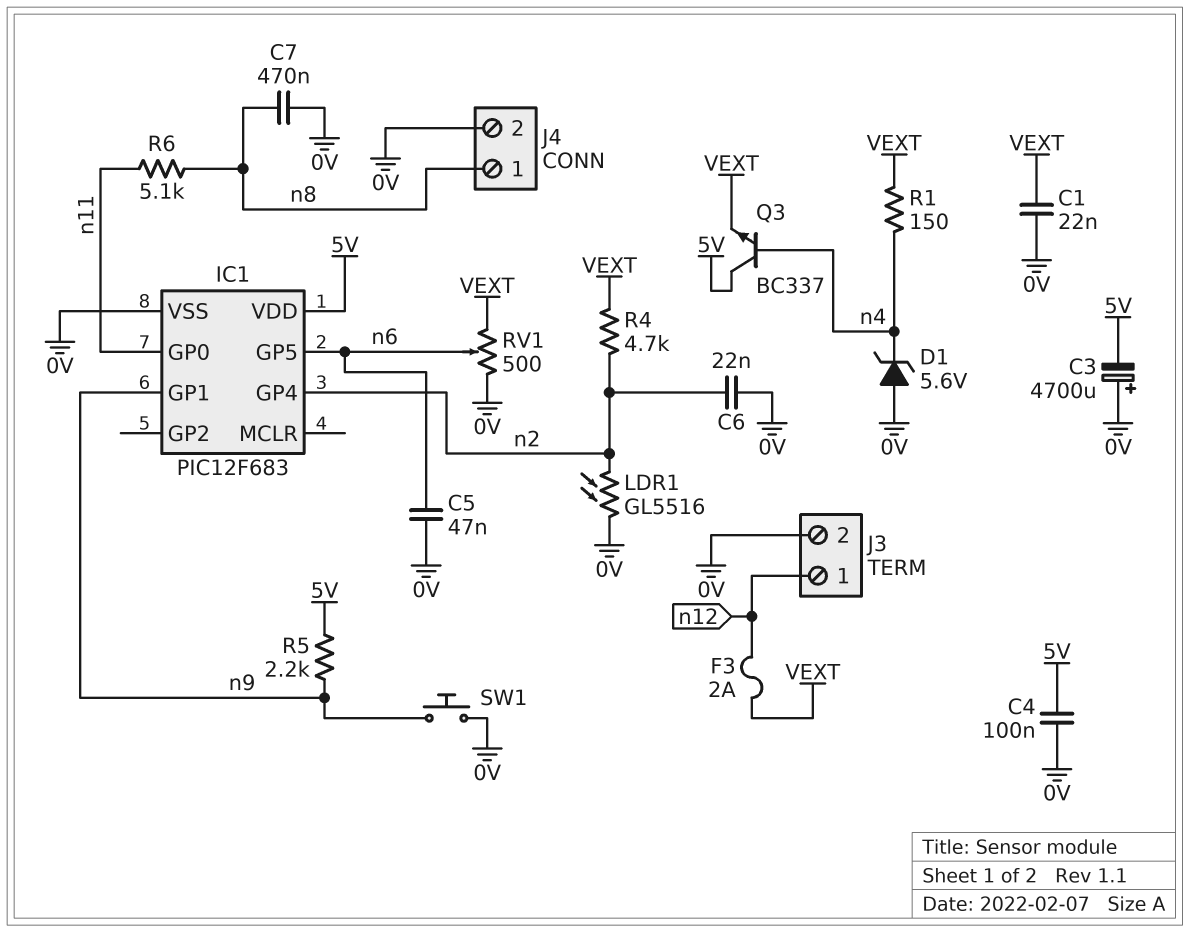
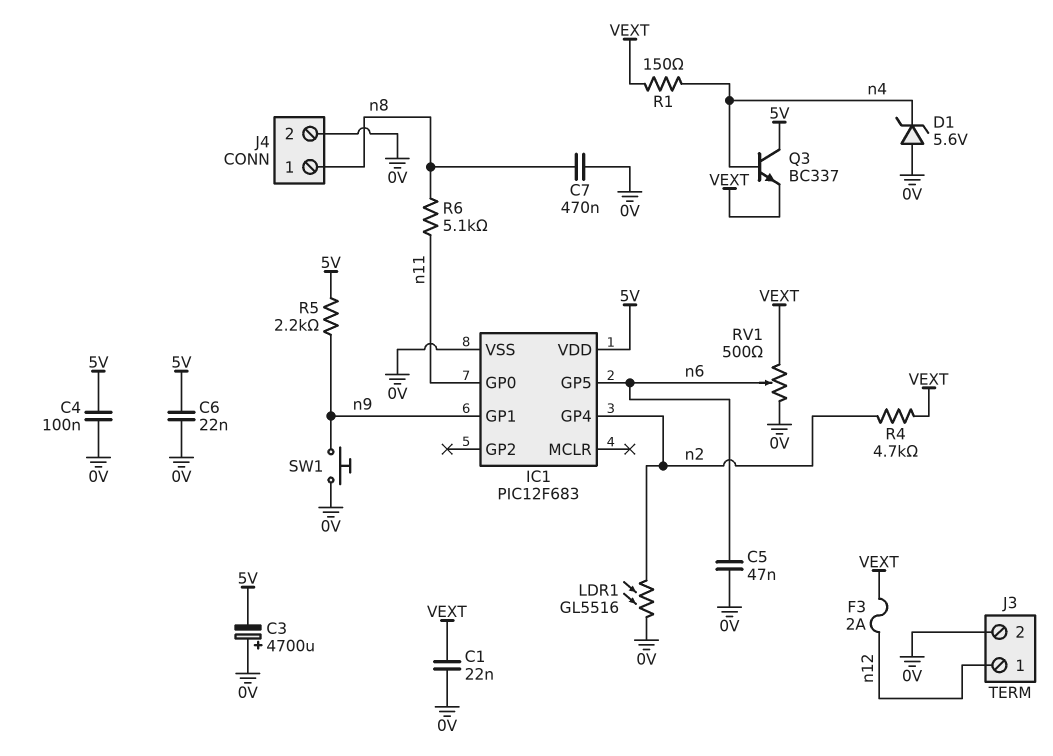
C6: 22nF (0V, n2) -> 22nF (0V, 5V)

